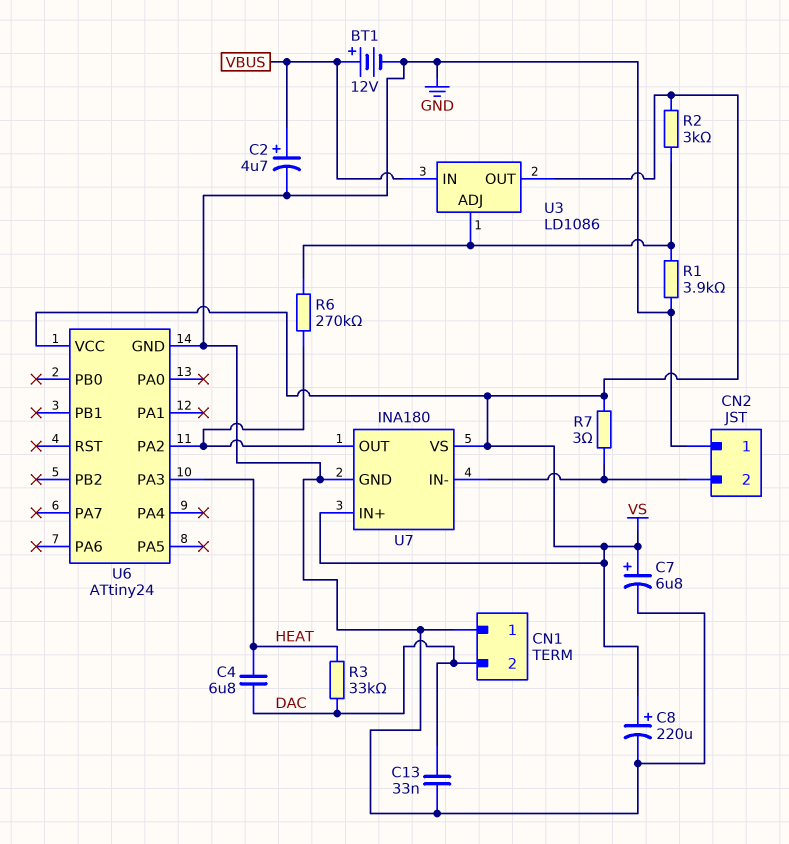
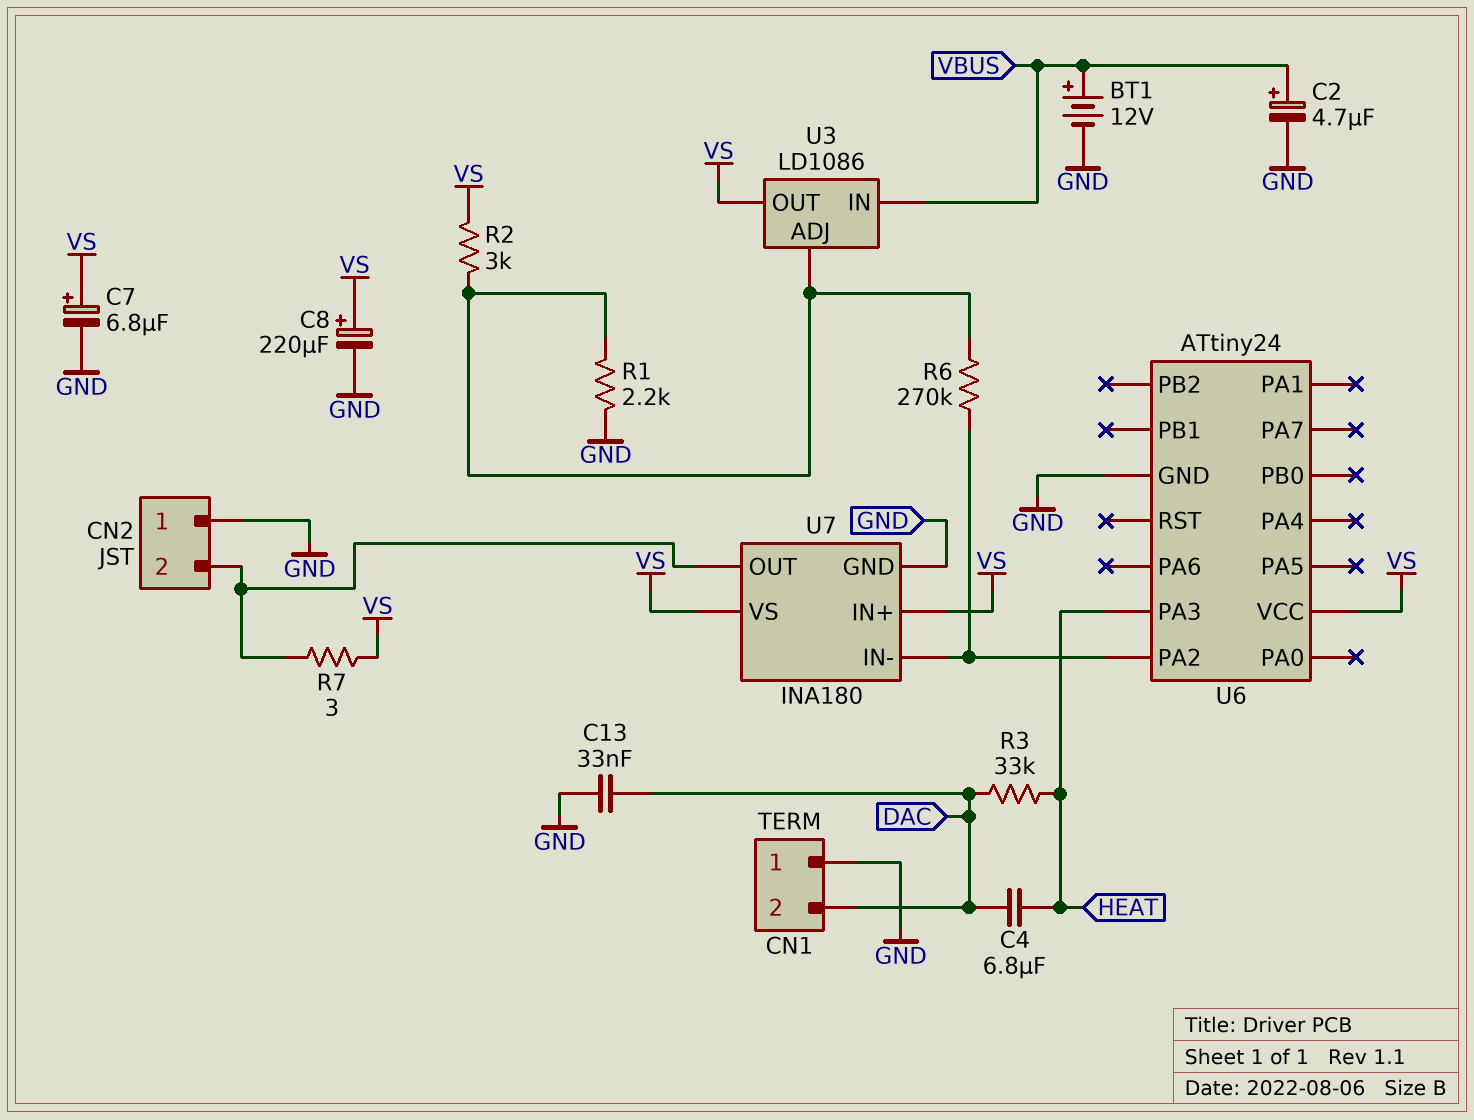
R1: 3.9k (GND, U3/ADJ) -> 2.2k (GND, U3/ADJ)
U7 pin IN-: CN2/2 -> U6/PA2
U7 pin OUT: U6/PA2 -> CN2/2

